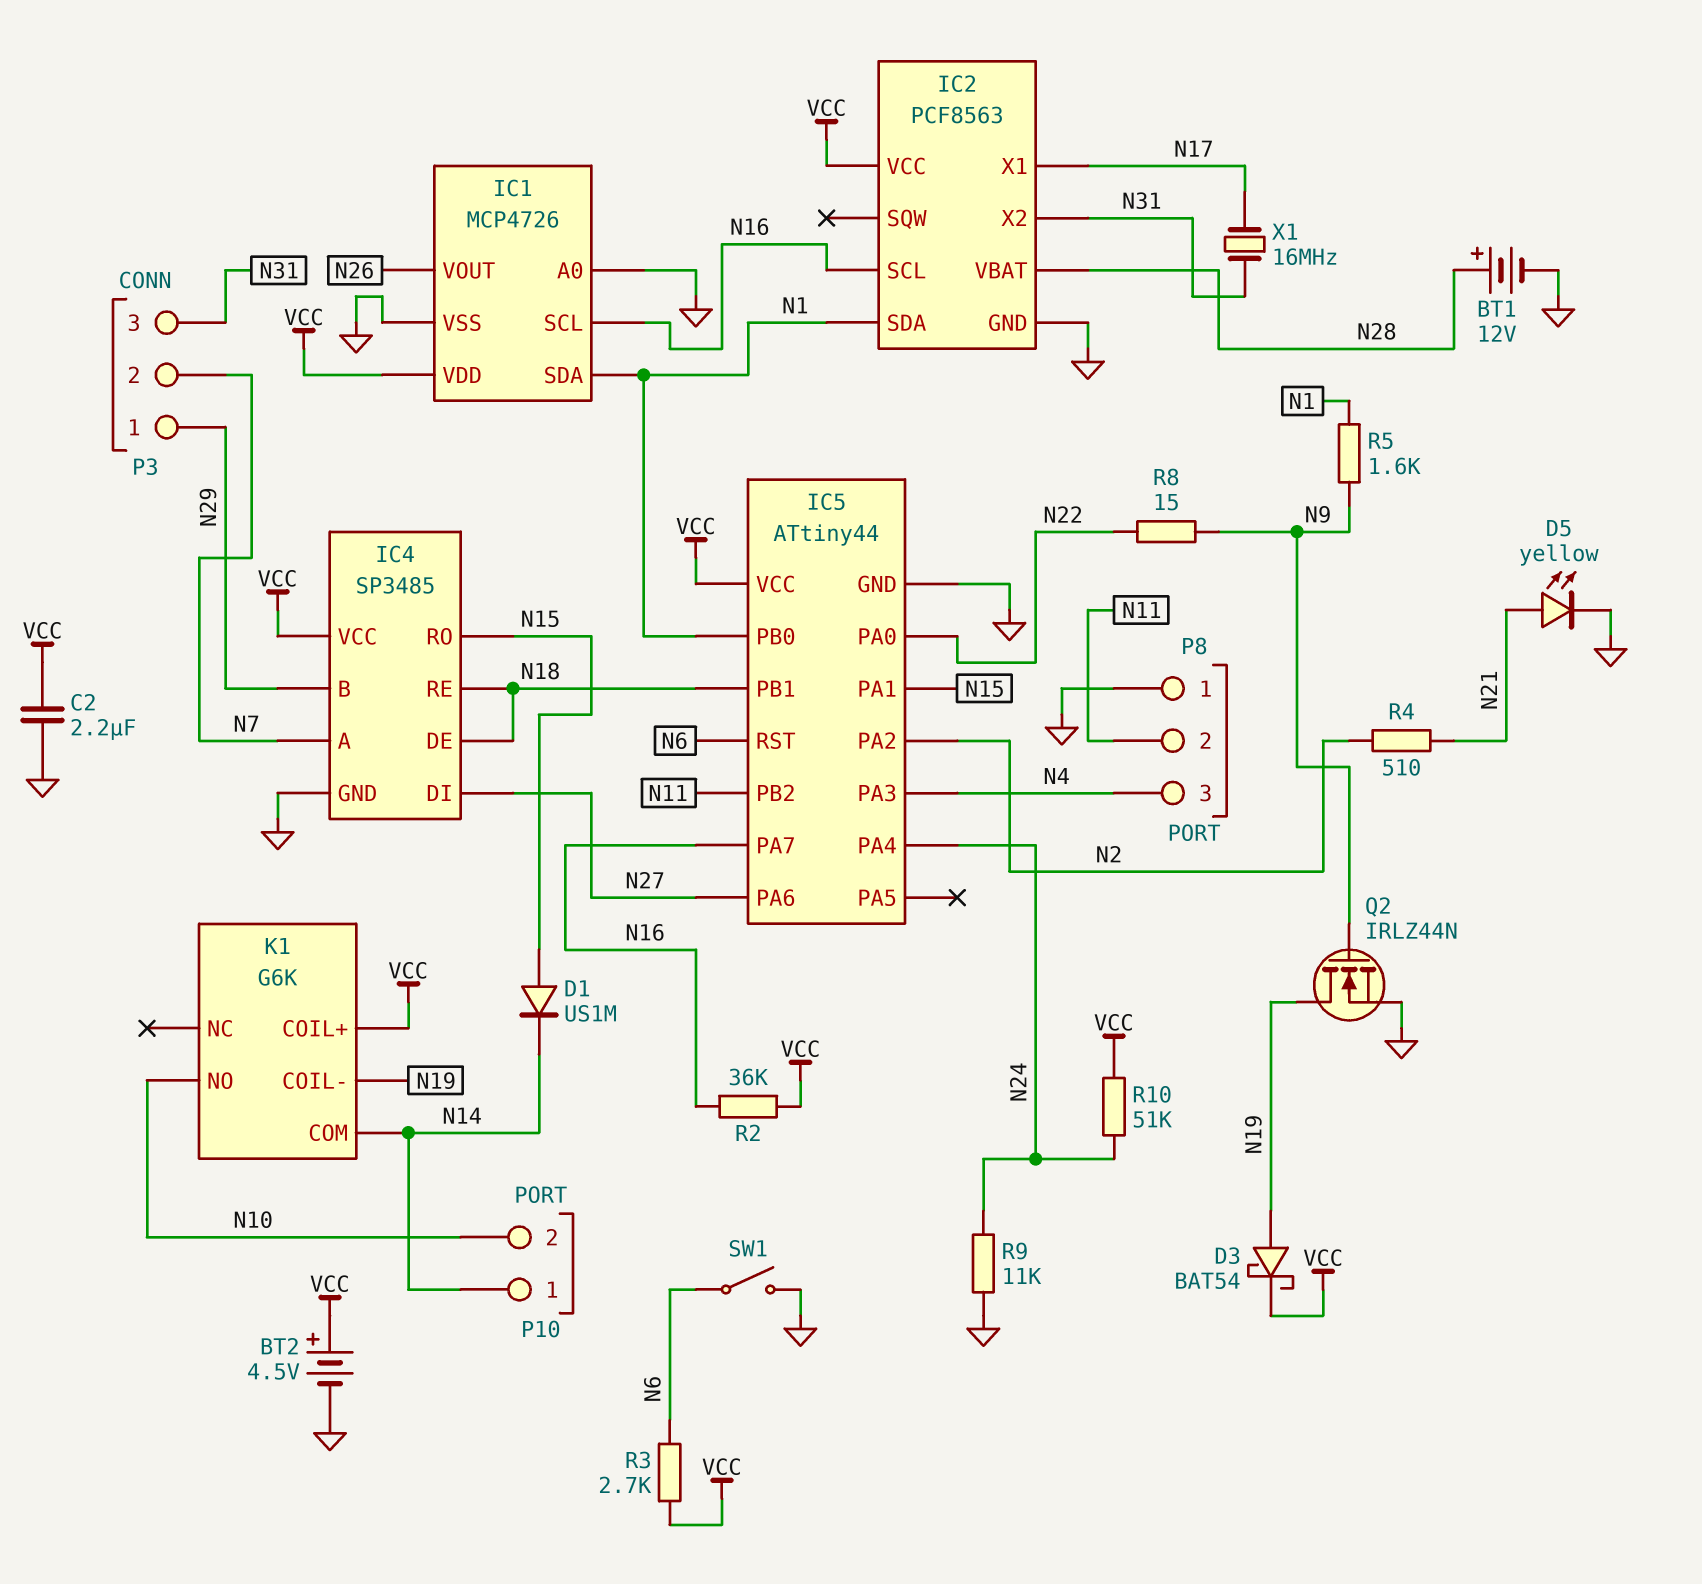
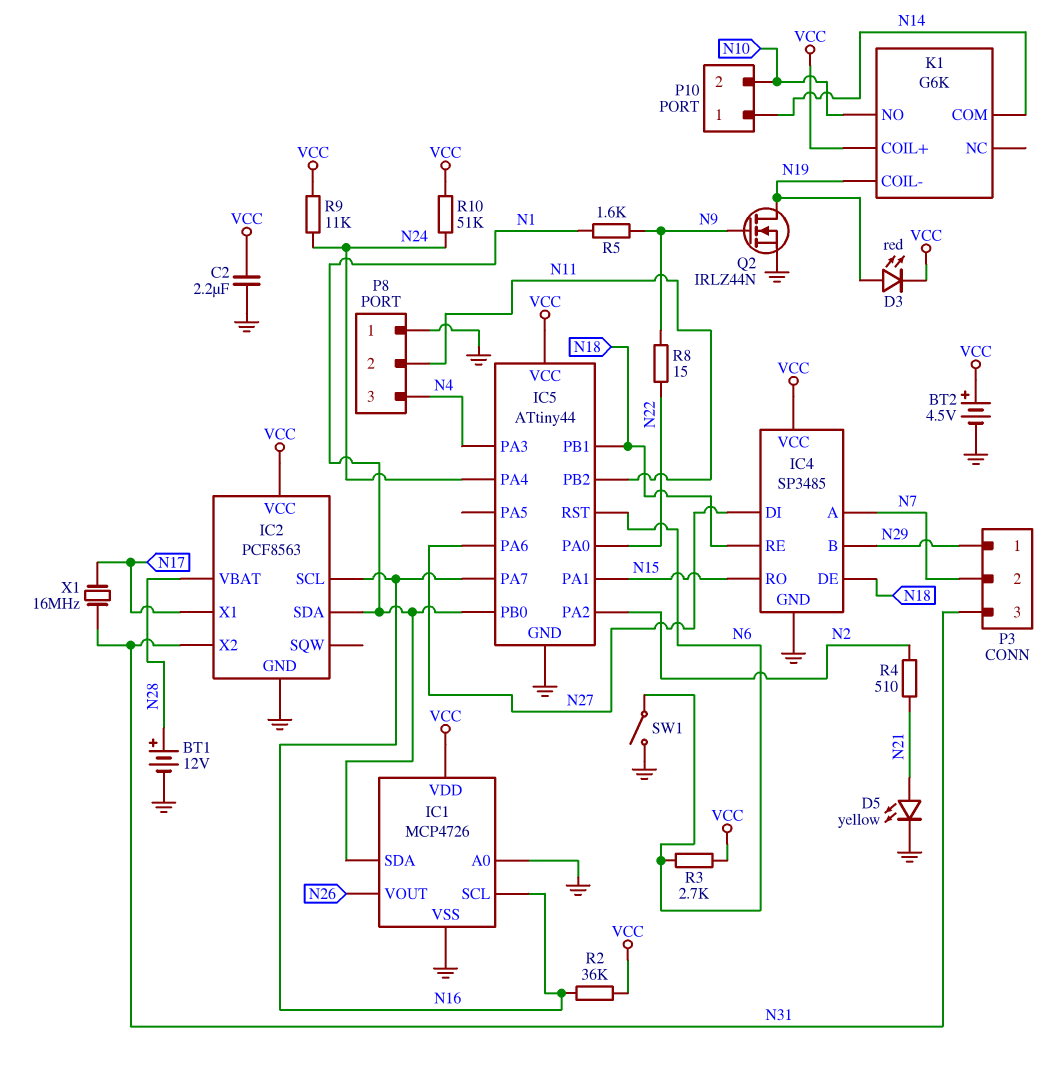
D1: diode US1M (A N15, K N14) -> none
D3: schottky BAT54 (A N19, K VCC) -> LED red (A N19, K VCC)
R9: 11k (GND, N24) -> 11k (N24, VCC)

